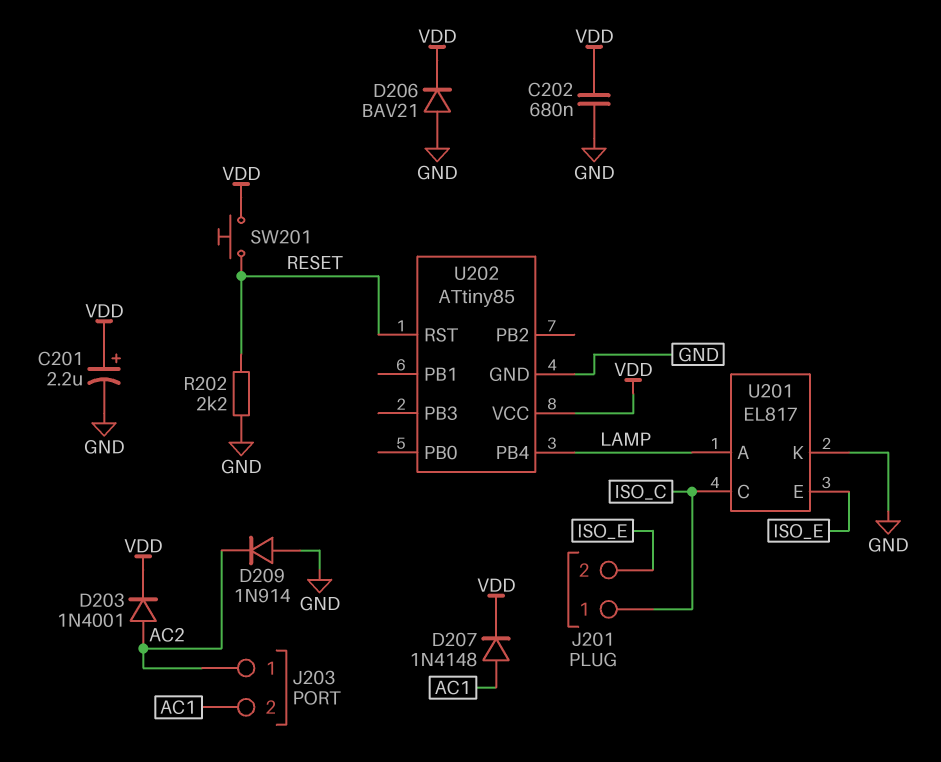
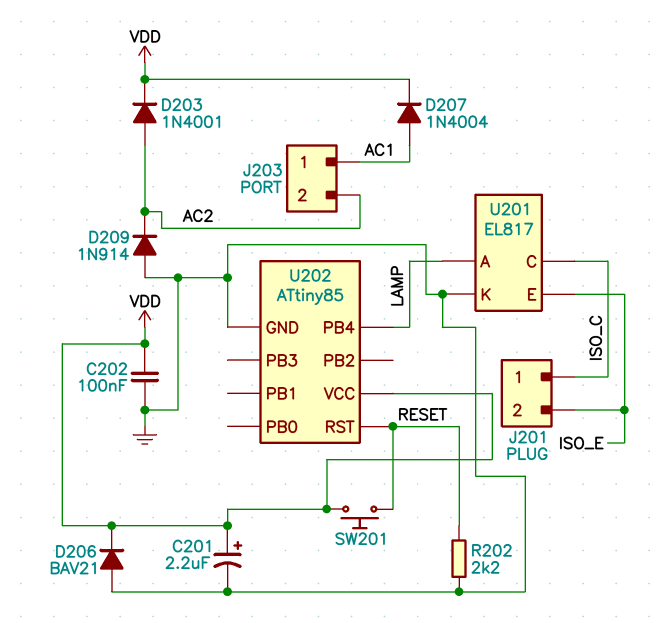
C202: 680nF (GND, VDD) -> 100nF (GND, VDD)
D207: diode 1N4148 (A AC1, K VDD) -> diode 1N4004 (A AC1, K VDD)
J203 pin 1: AC2 -> AC1
J203 pin 2: AC1 -> AC2

